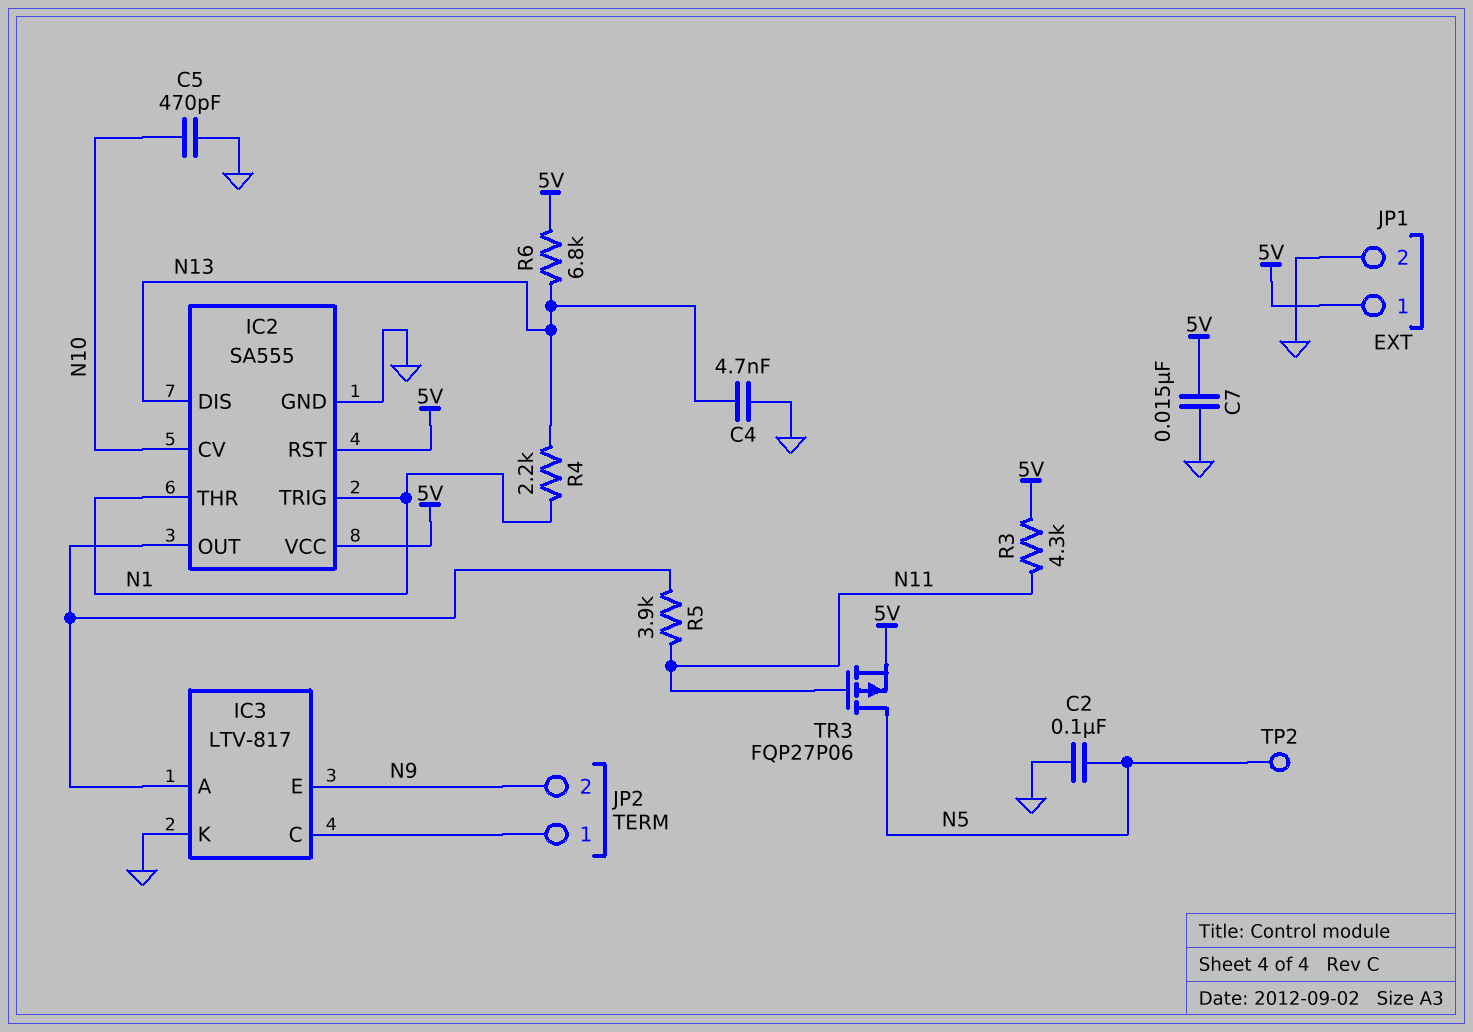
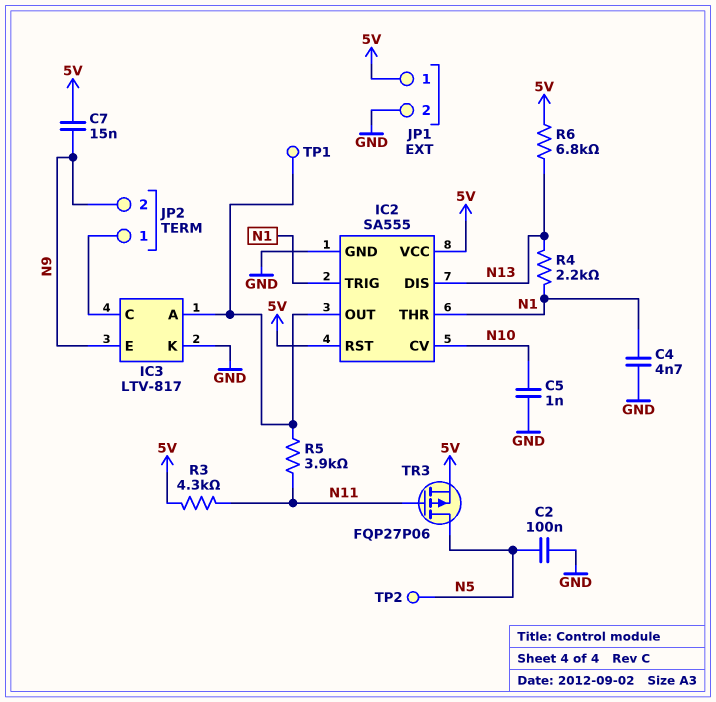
C4: 4.7nF (GND, N13) -> 4.7nF (GND, N1)
C5: 470pF (GND, N10) -> 1nF (GND, N10)
C7: 15nF (5V, GND) -> 15nF (5V, N9)
TP1: none -> test point (IC2/OUT)

